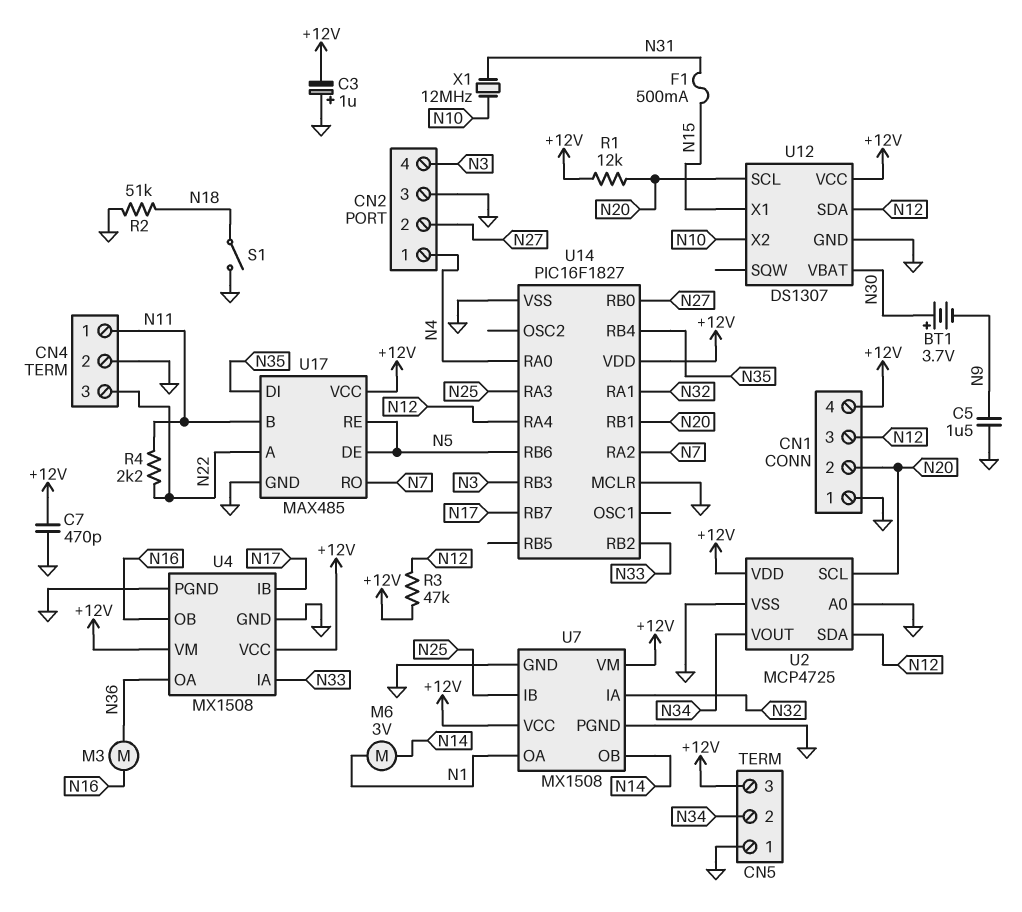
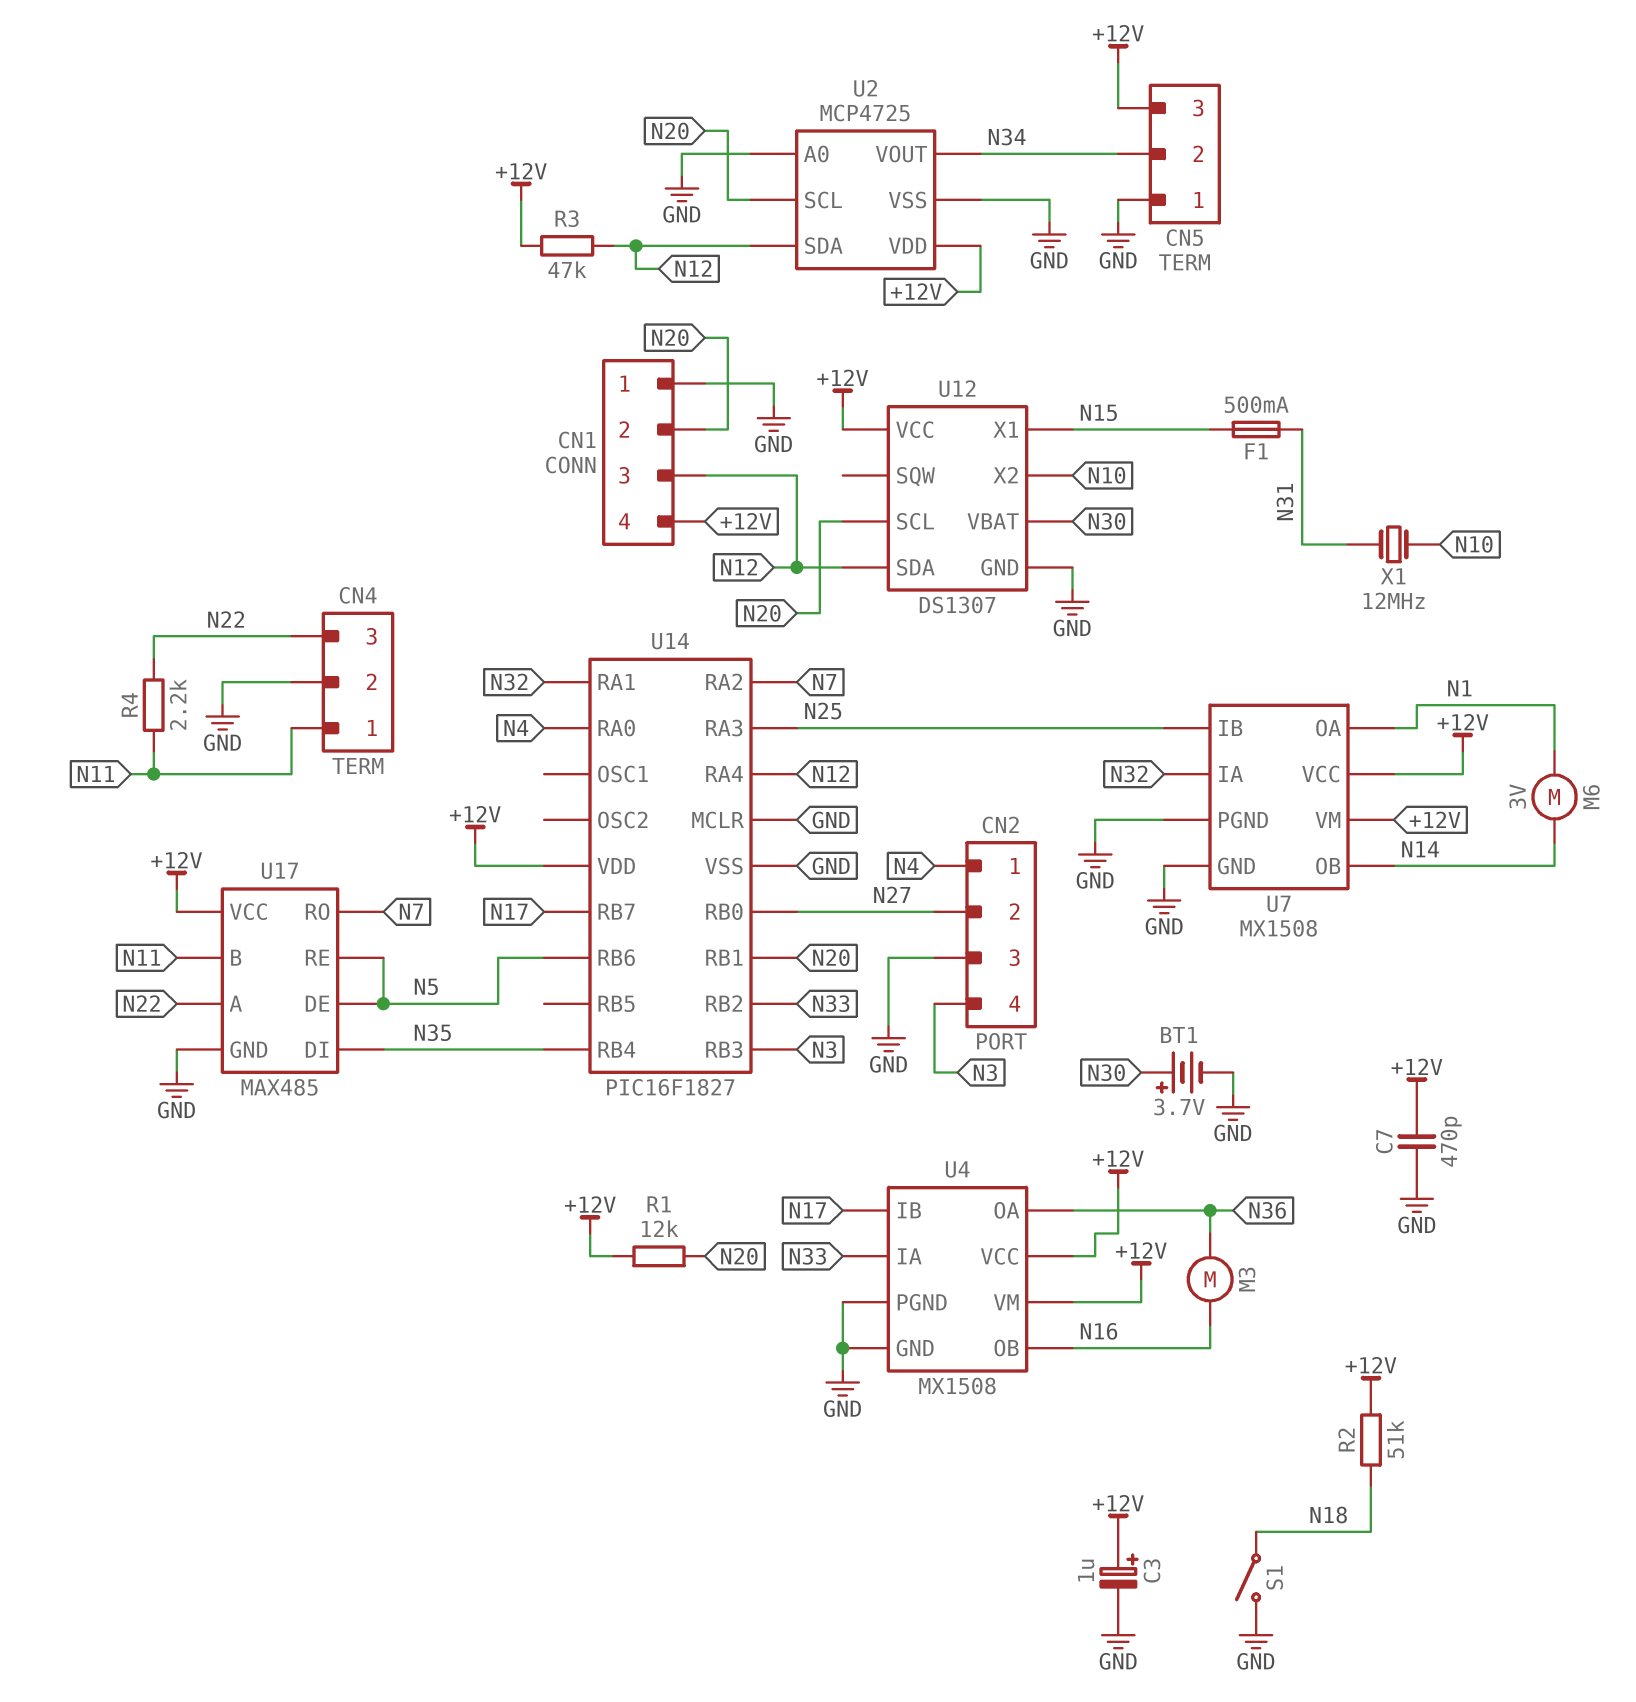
BT1: 3.7V (plus N30, minus N9) -> 3.7V (plus N30, minus GND)
C3: 1uF (plus GND, minus +12V) -> 1uF (plus +12V, minus GND)
C5: 1.5uF (GND, N9) -> none
R2: 51k (GND, N18) -> 51k (+12V, N18)

